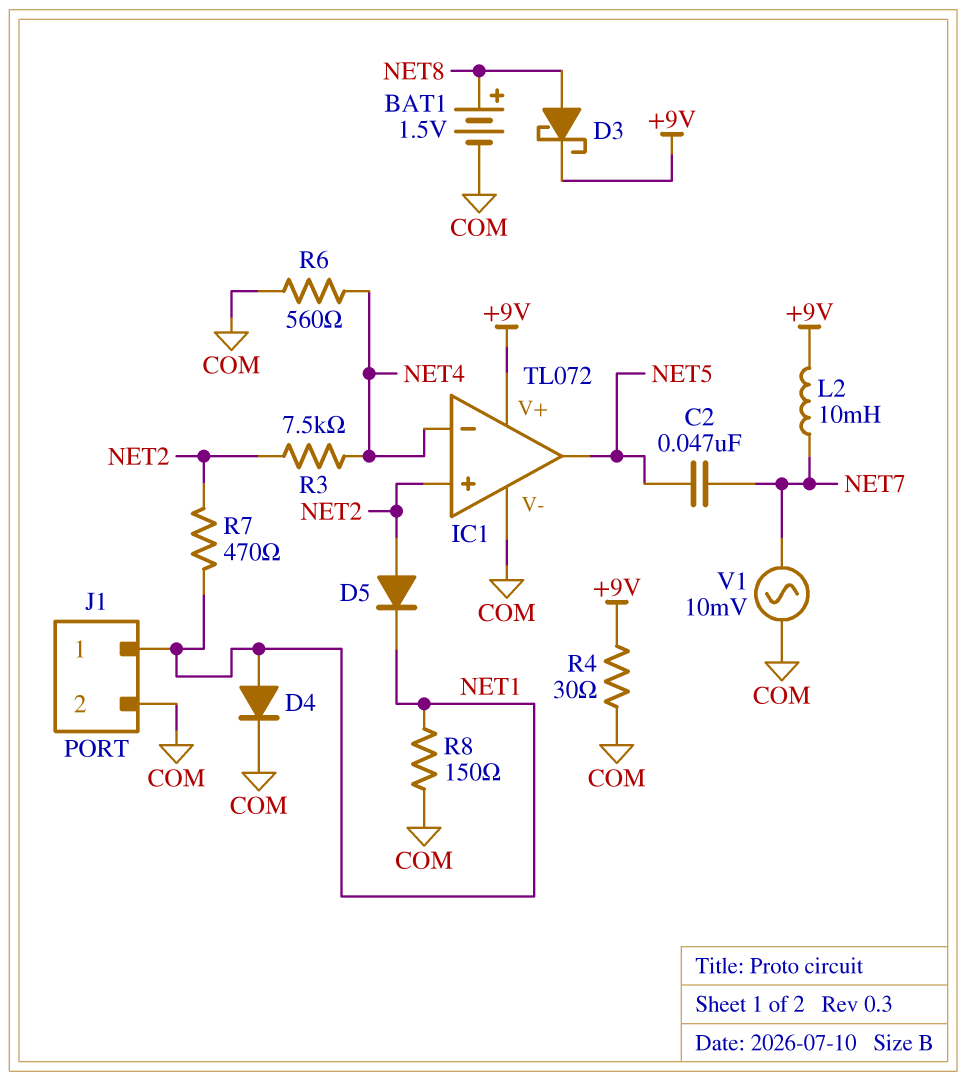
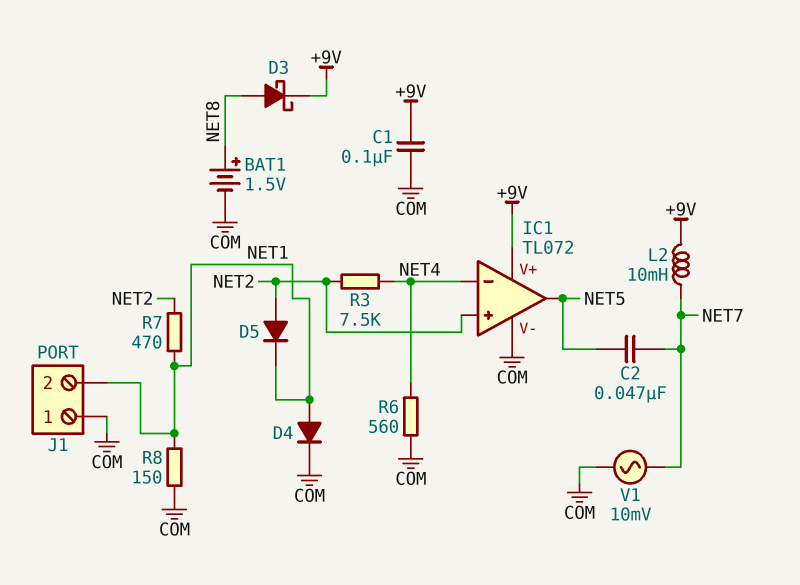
C1: none -> 100nF (+9V, COM)
J1 pin 1: NET1 -> COM
J1 pin 2: COM -> NET1
R4: 30 (+9V, COM) -> none

